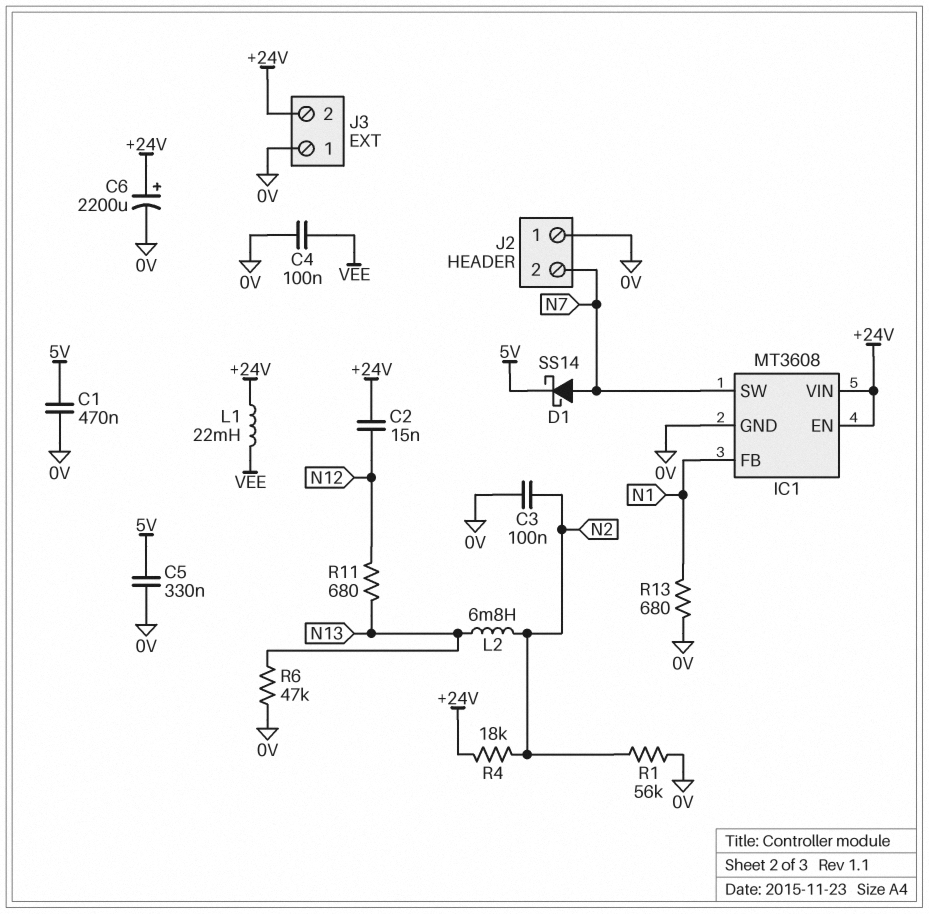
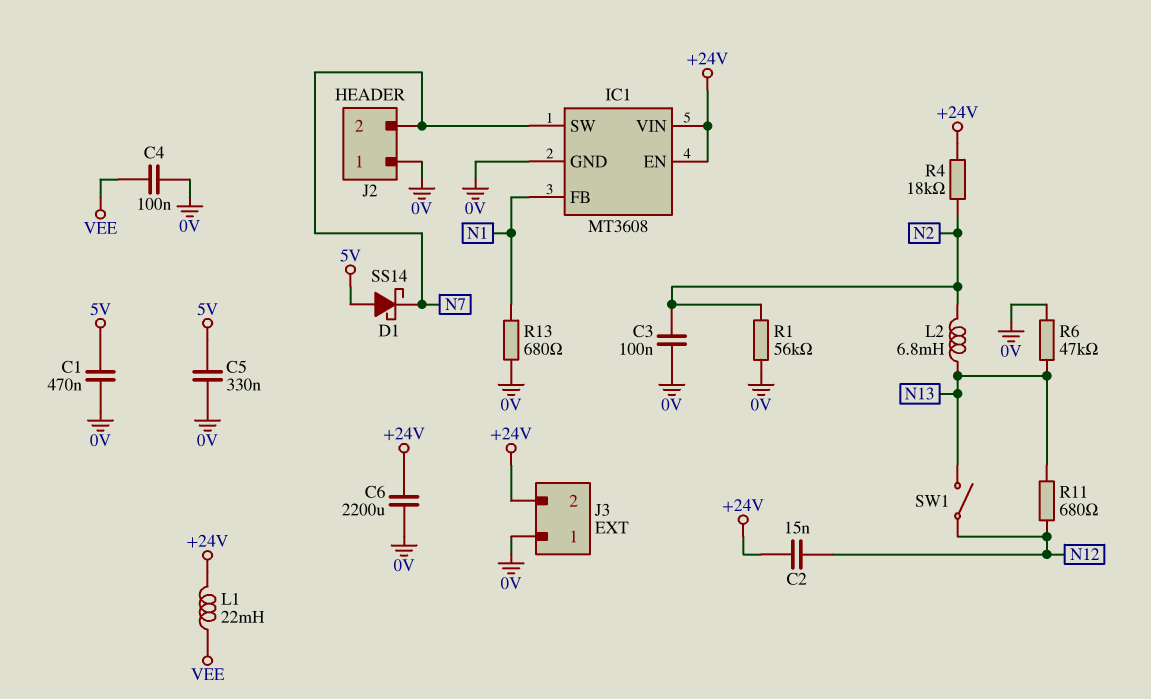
C6: 2200uF (plus +24V, minus 0V) -> 2200uF (+24V, 0V)
D1: schottky SS14 (A N7, K 5V) -> schottky SS14 (A 5V, K N7)
SW1: none -> switch (N12, N13)

